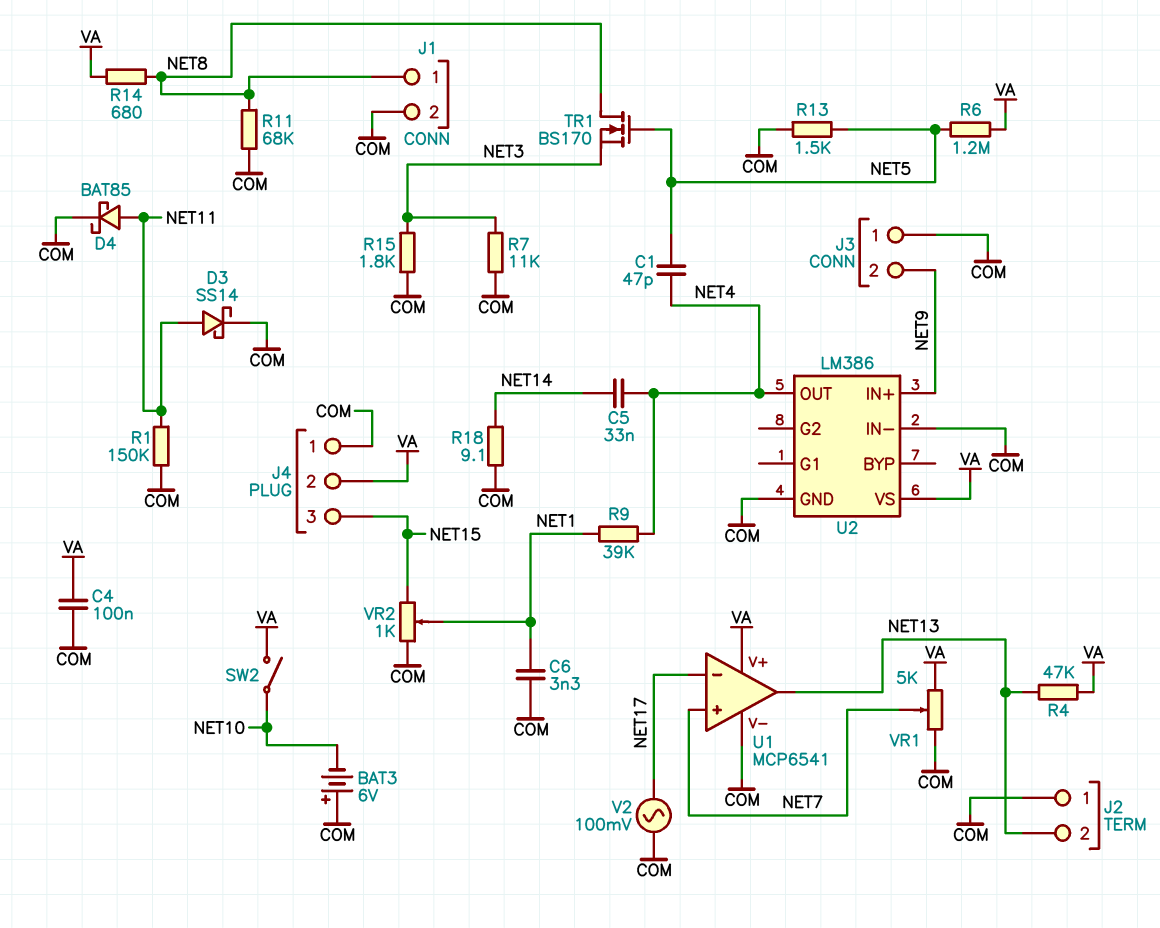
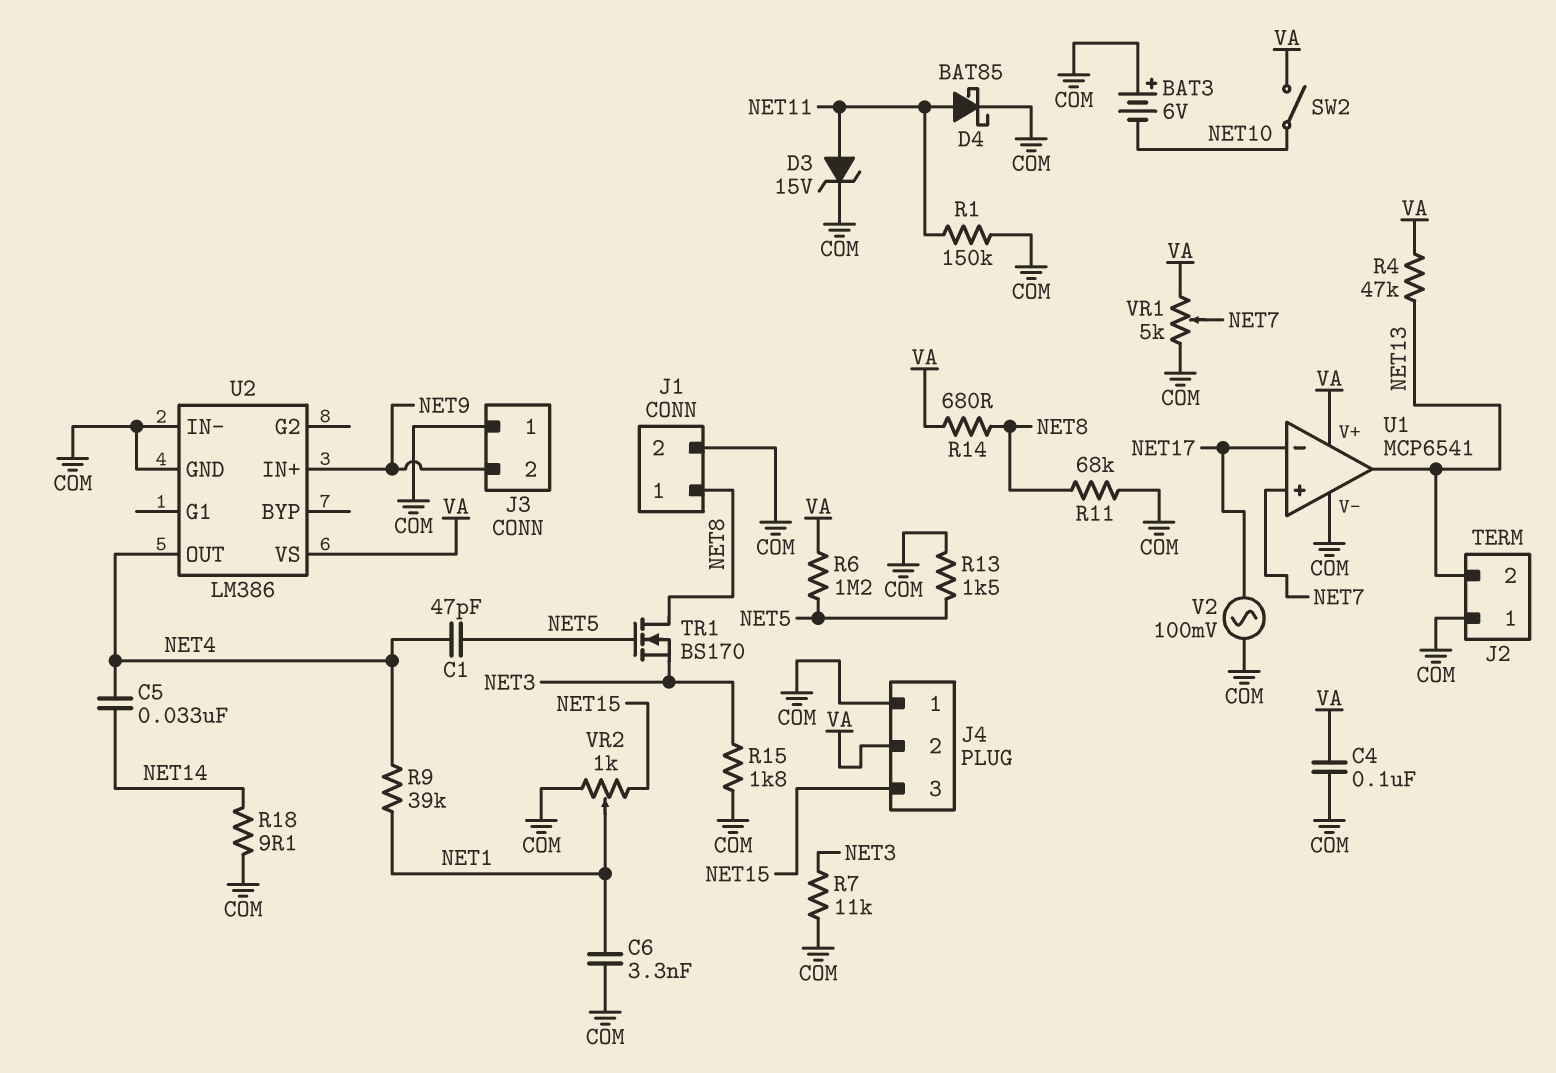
D3: schottky SS14 (A NET11, K COM) -> zener 15V (A NET11, K COM)

